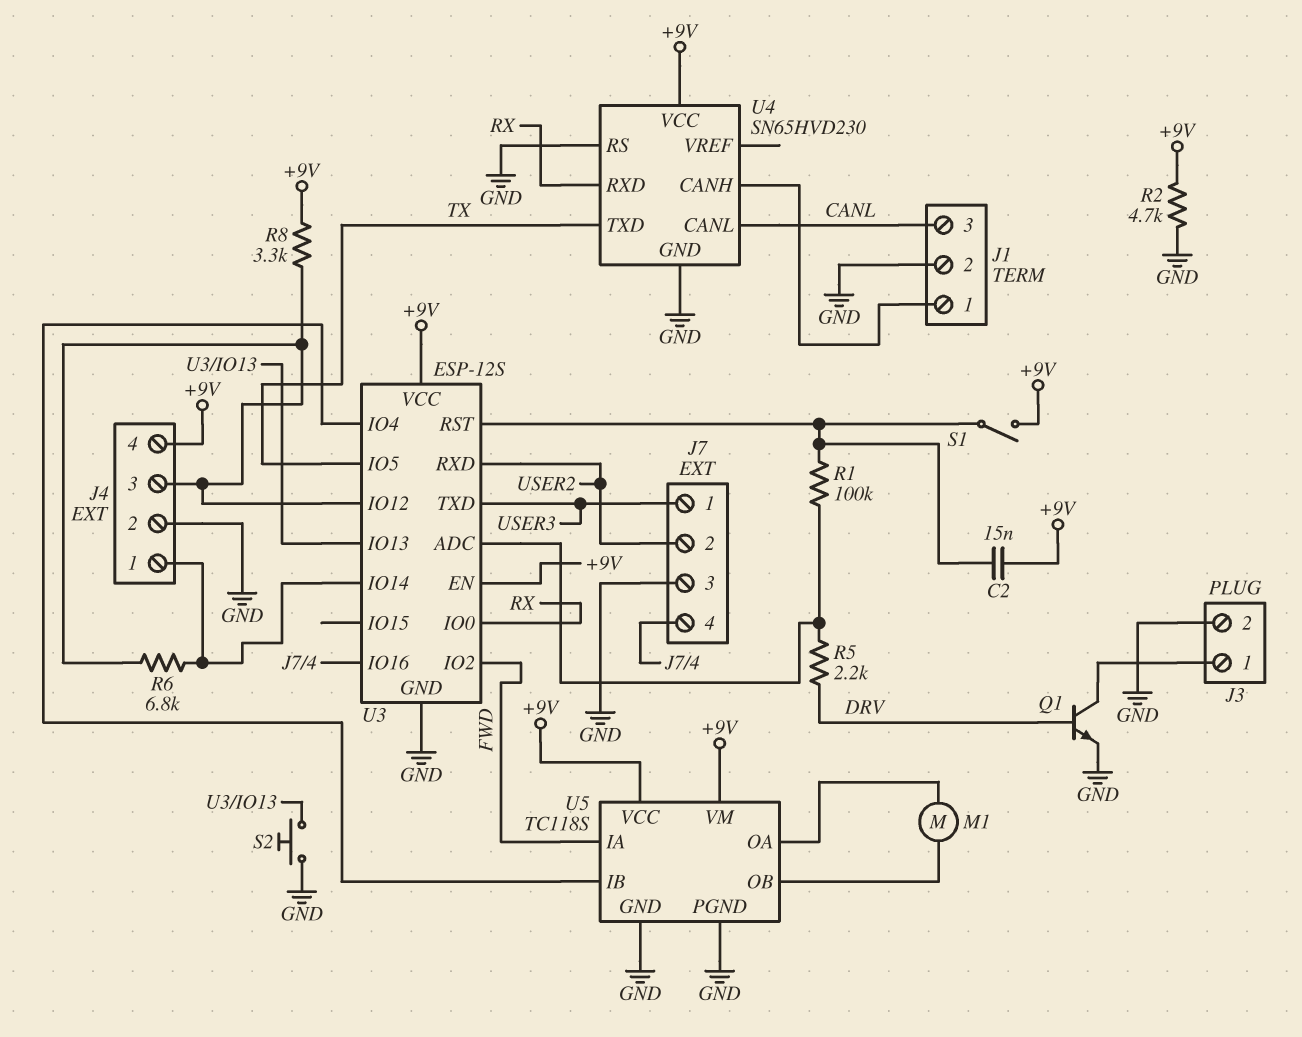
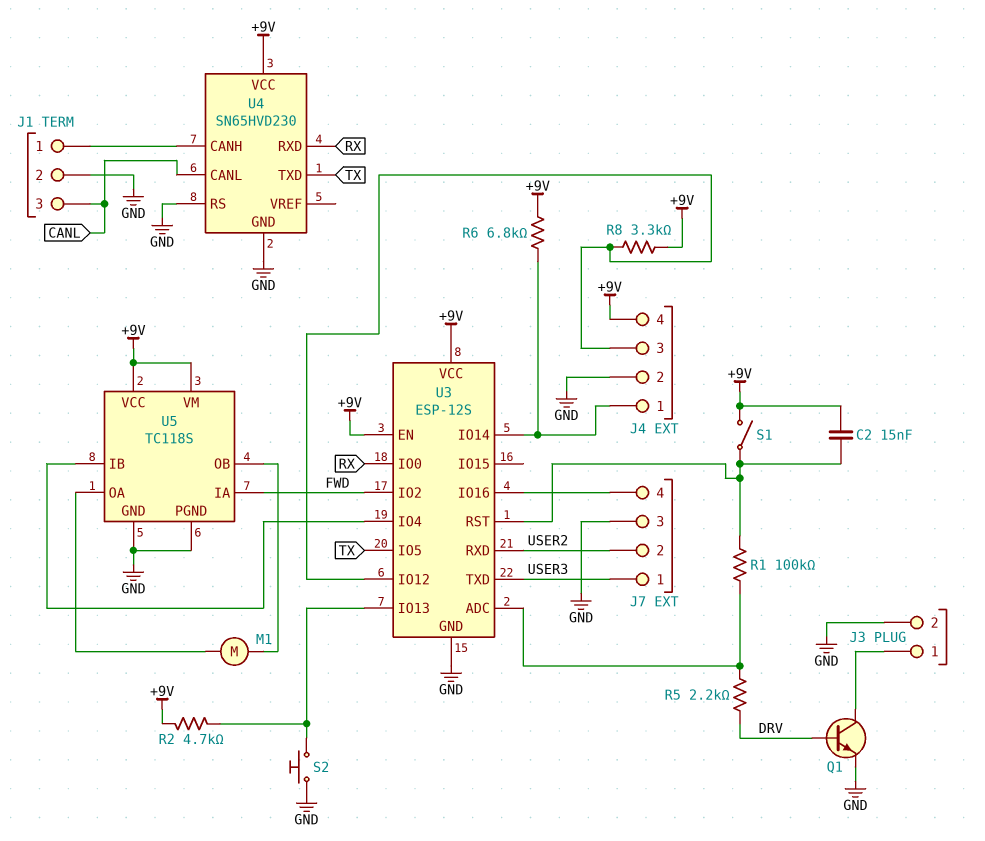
R2: 4.7k (+9V, GND) -> 4.7k (+9V, U3/IO13)
R6: 6.8k (J4/1, J4/3) -> 6.8k (+9V, J4/1)

